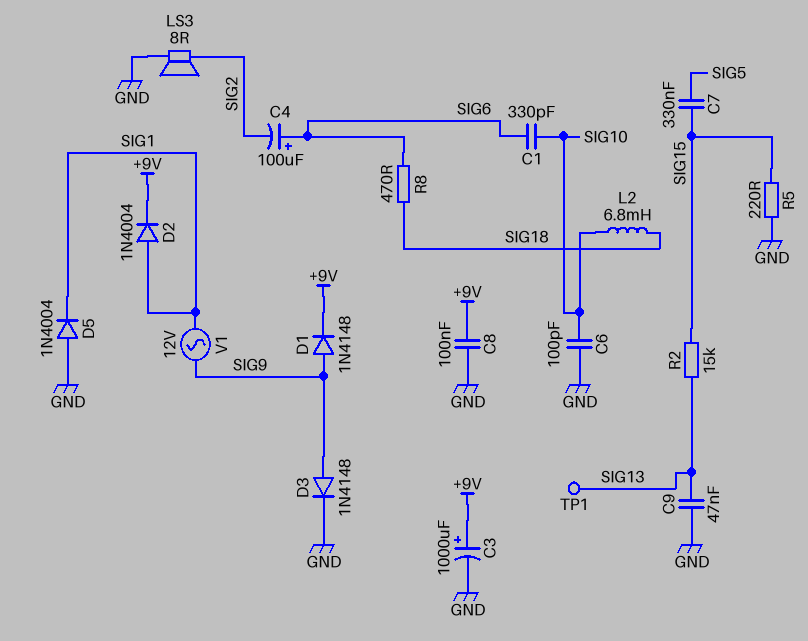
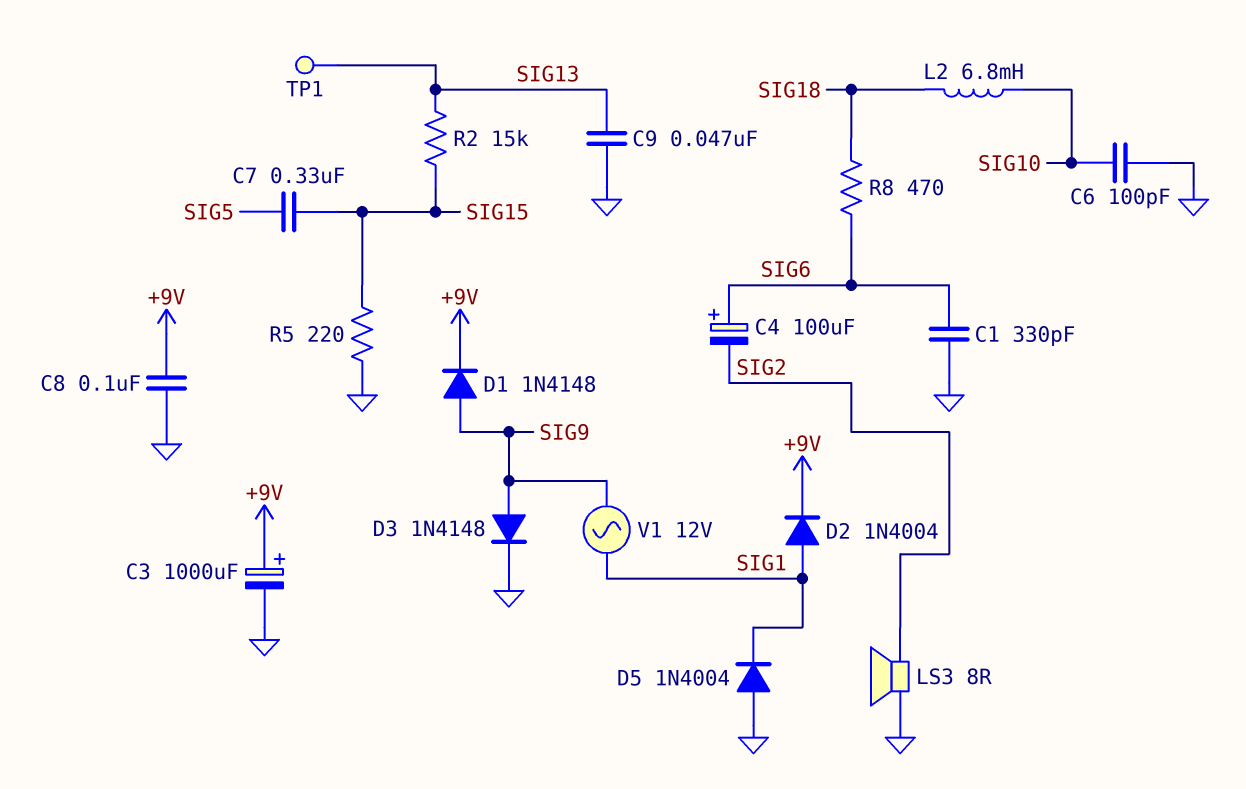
C1: 330pF (SIG6, SIG10) -> 330pF (GND, SIG6)

